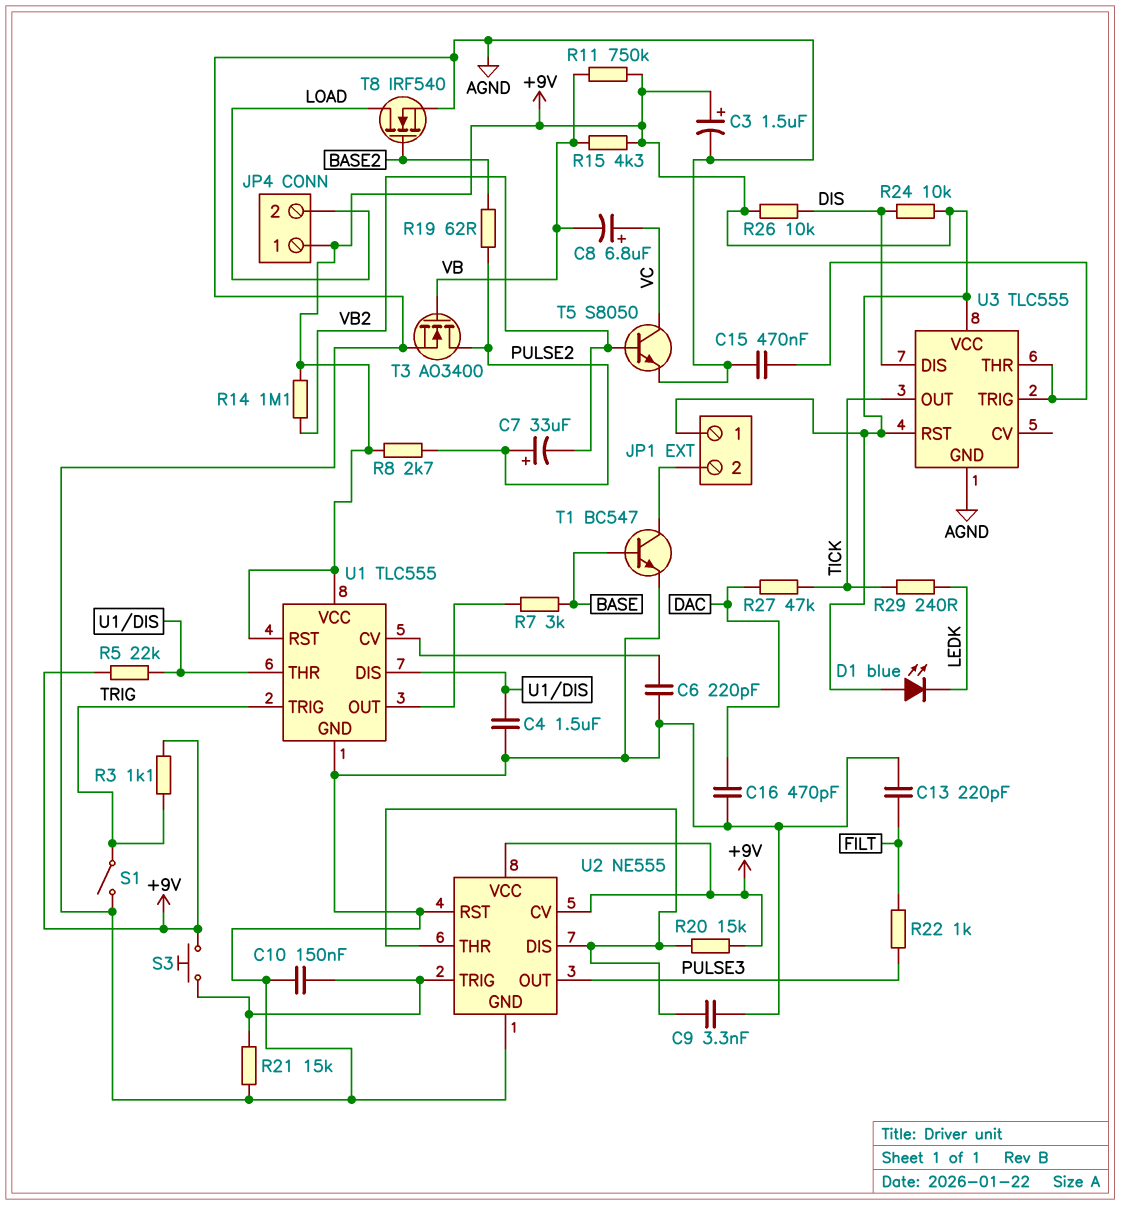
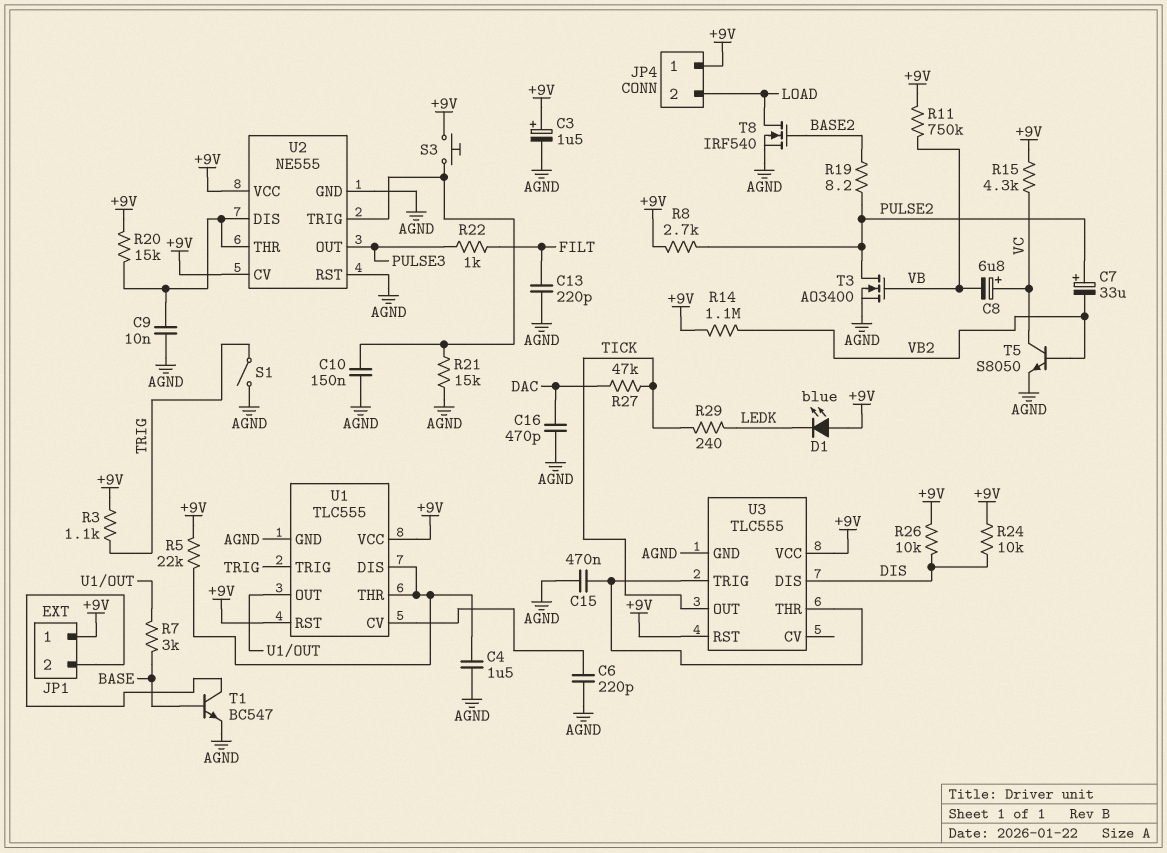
C9: 3.3nF (AGND, U2/DIS) -> 10nF (AGND, U2/DIS)
R15: 4.3k (+9V, VB) -> 4.3k (+9V, VC)
R19: 62 (BASE2, PULSE2) -> 8.2 (BASE2, PULSE2)

